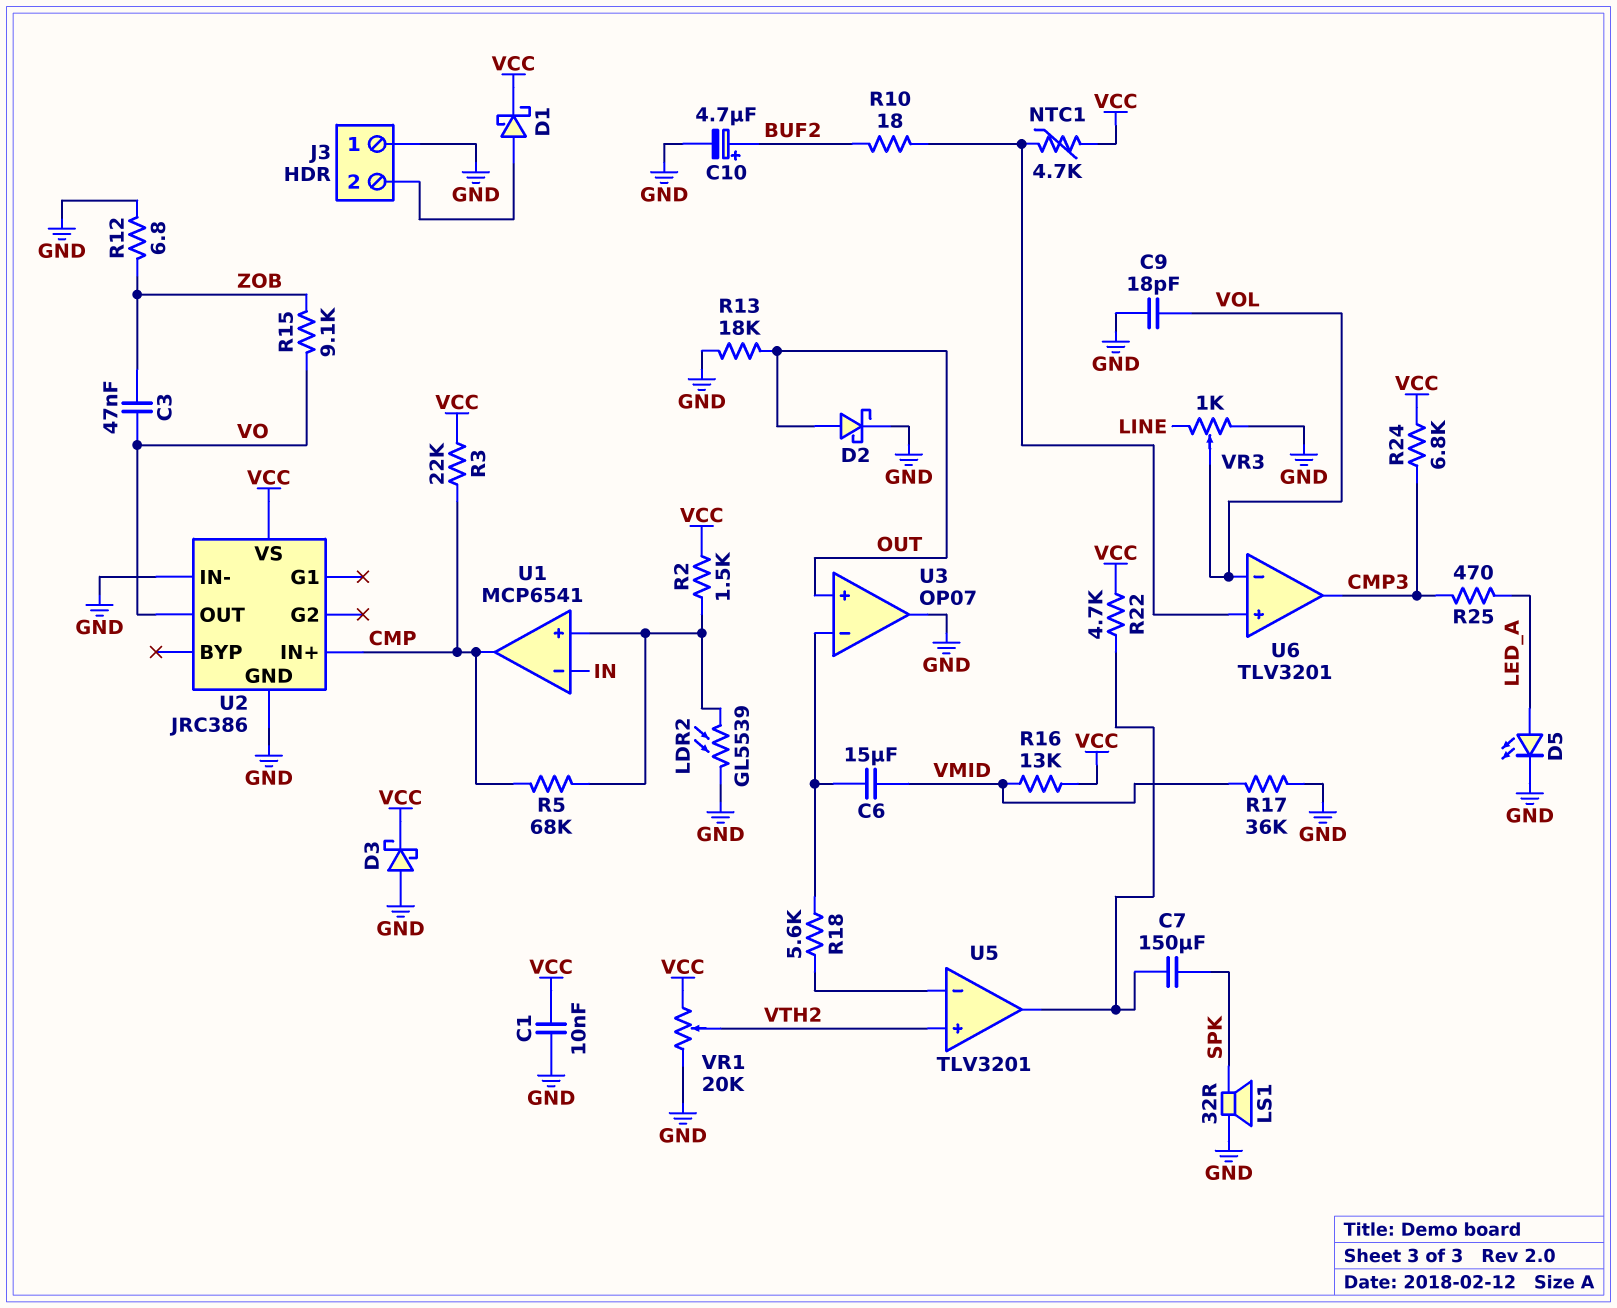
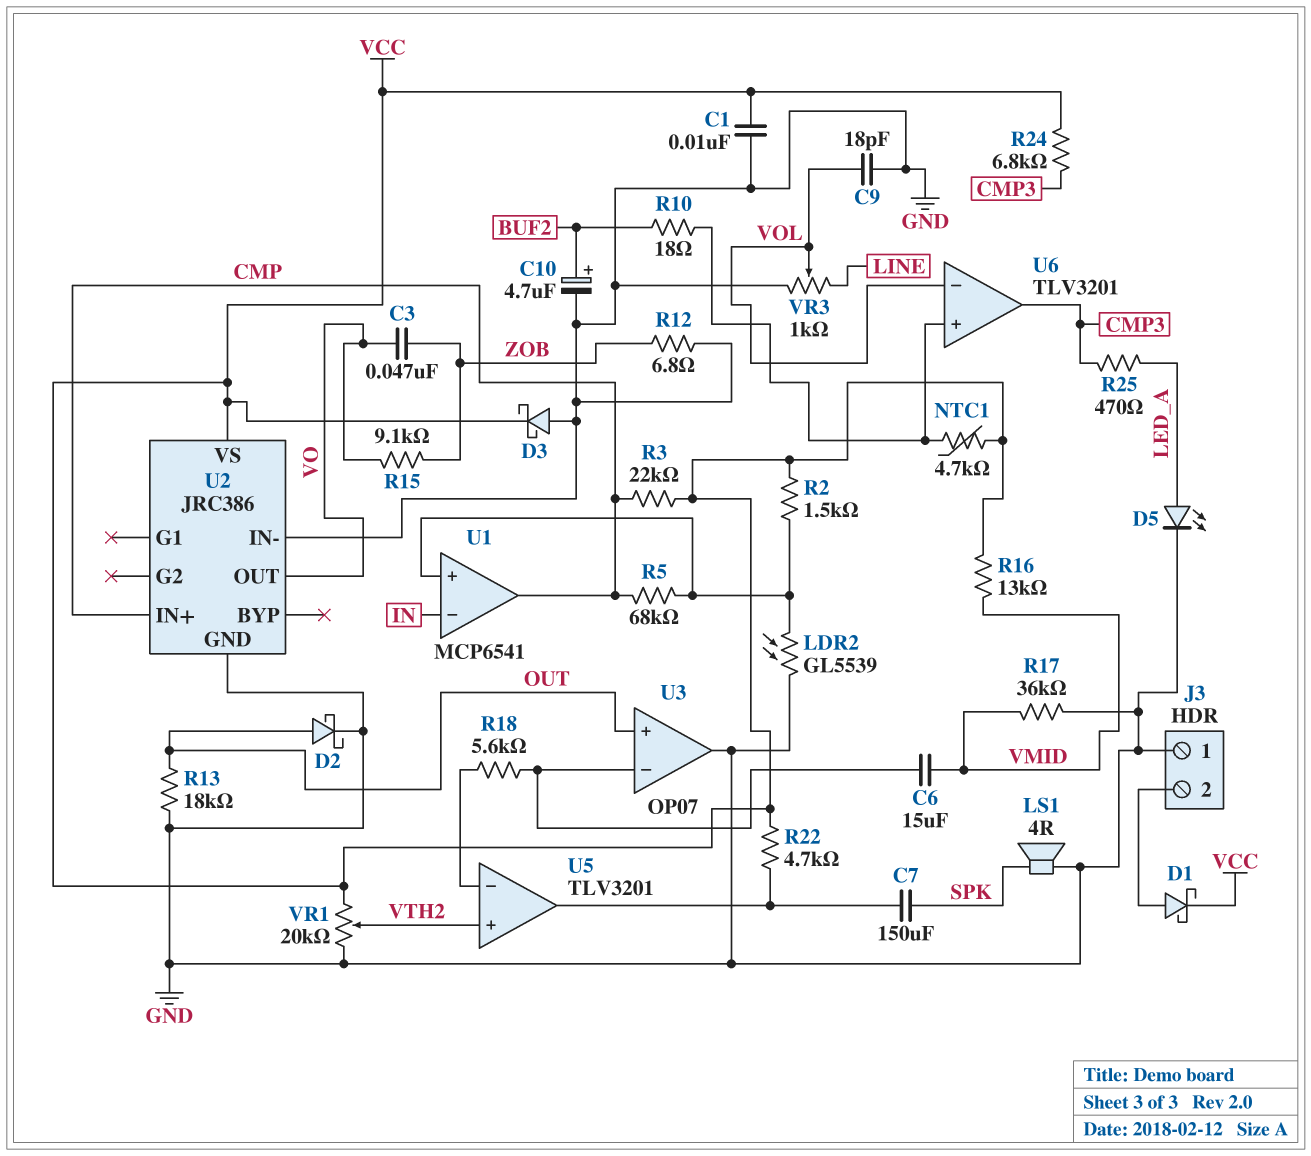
LS1: speaker 32R (GND, SPK) -> speaker 4R (GND, SPK)

